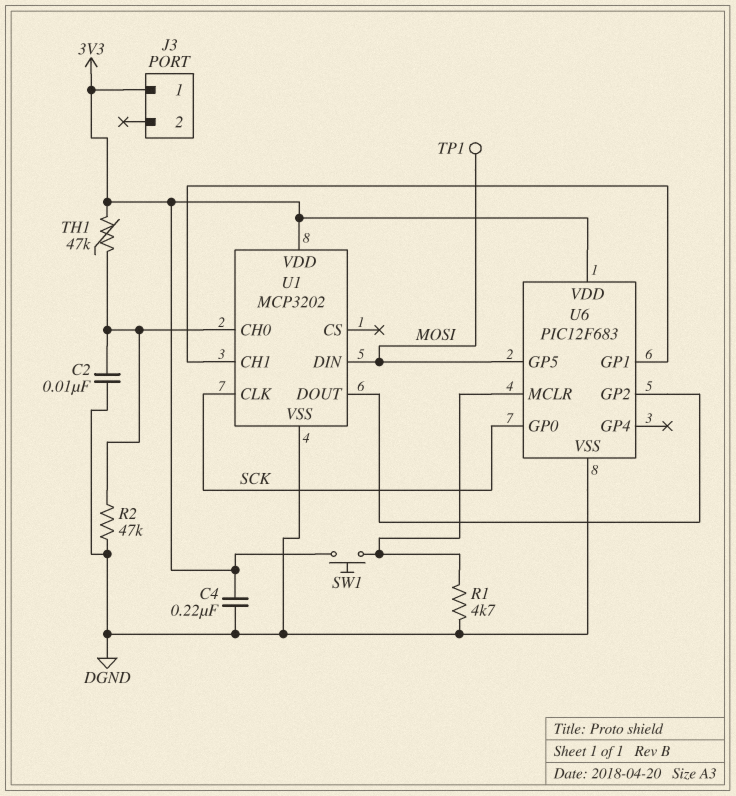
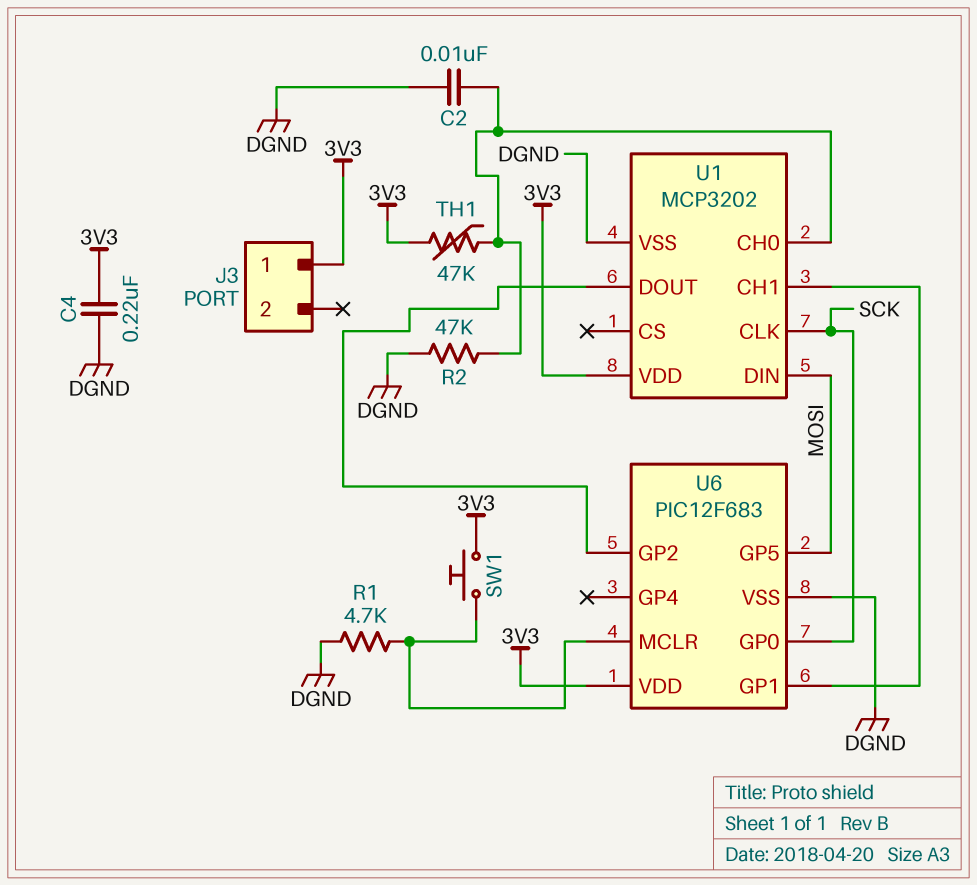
TP1: test point (MOSI) -> none

